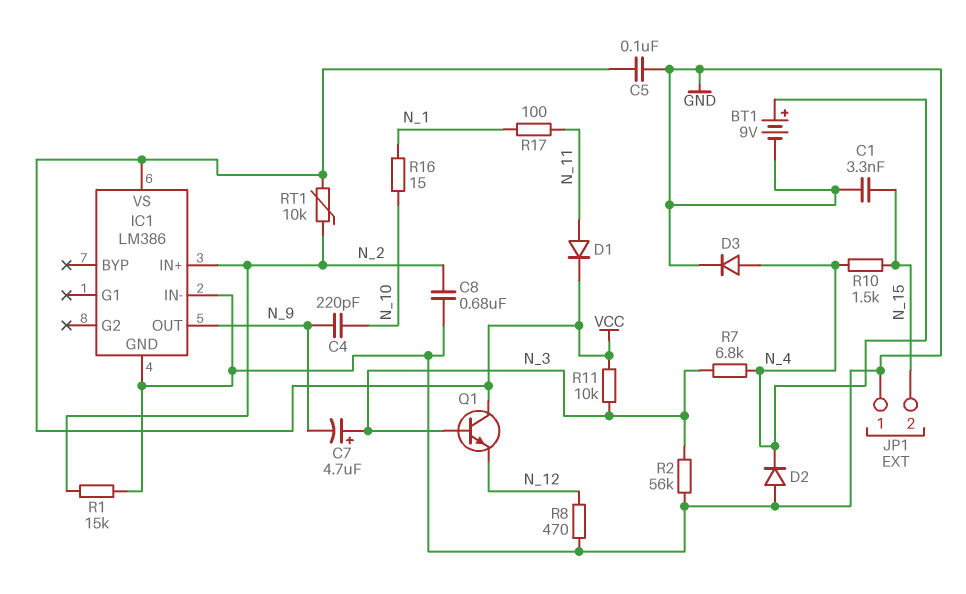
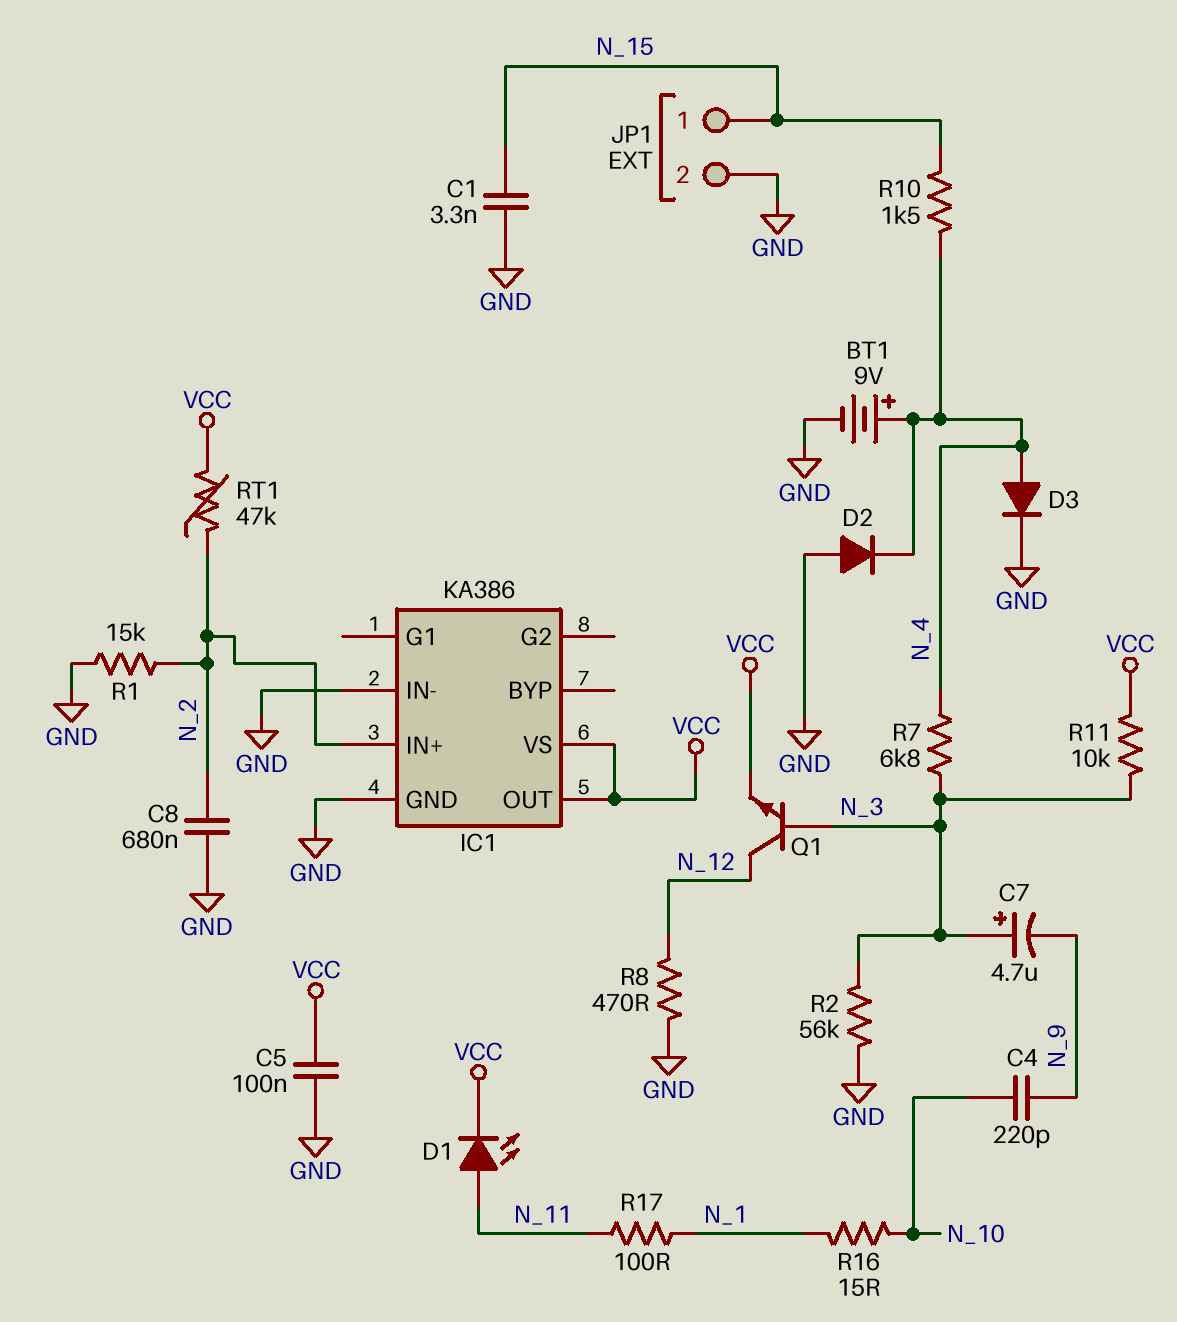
D1: diode (A N_11, K VCC) -> LED (A N_11, K VCC)
IC1: LM386 -> KA386
IC1 pin OUT: N_9 -> VCC
JP1 pin 1: GND -> N_15
JP1 pin 2: N_15 -> GND
Q1: NPN (B N_3, C VCC, E N_12) -> NPN (B N_3, C N_12, E VCC)
RT1: 10k (N_2, VCC) -> 47k (N_2, VCC)

